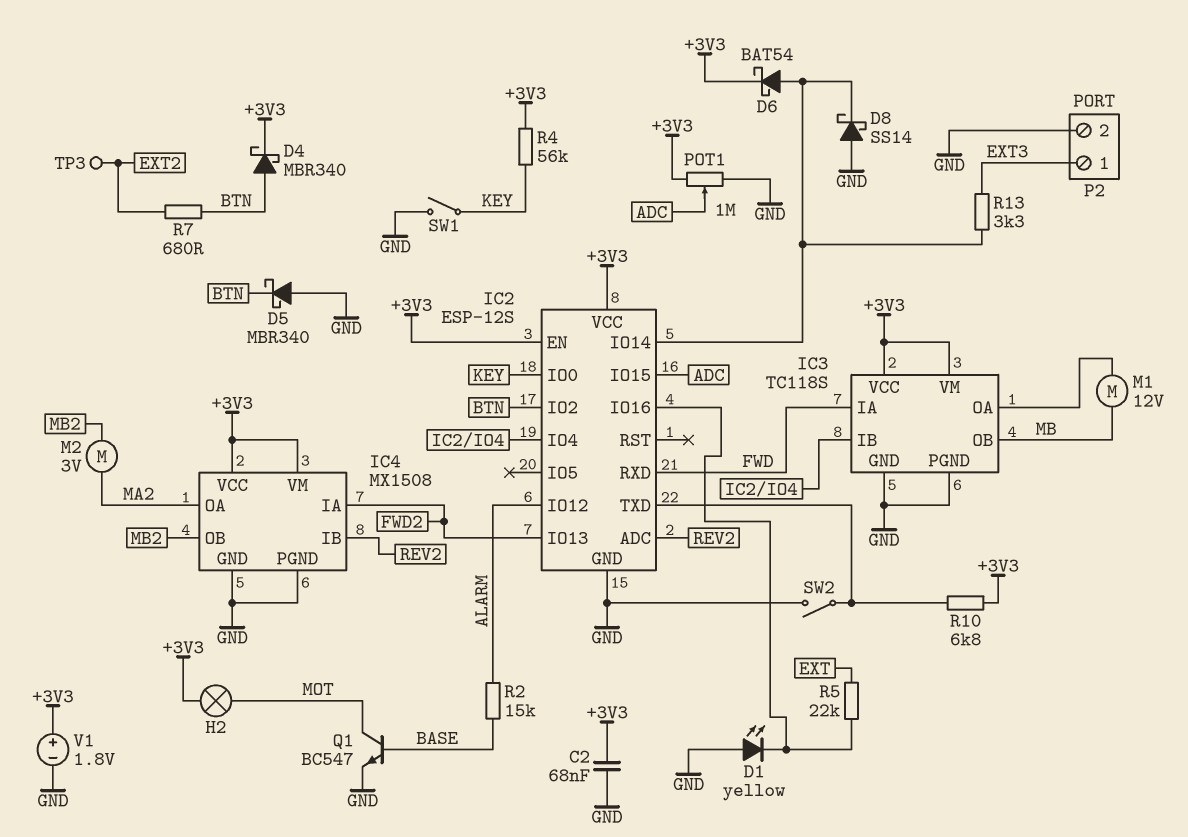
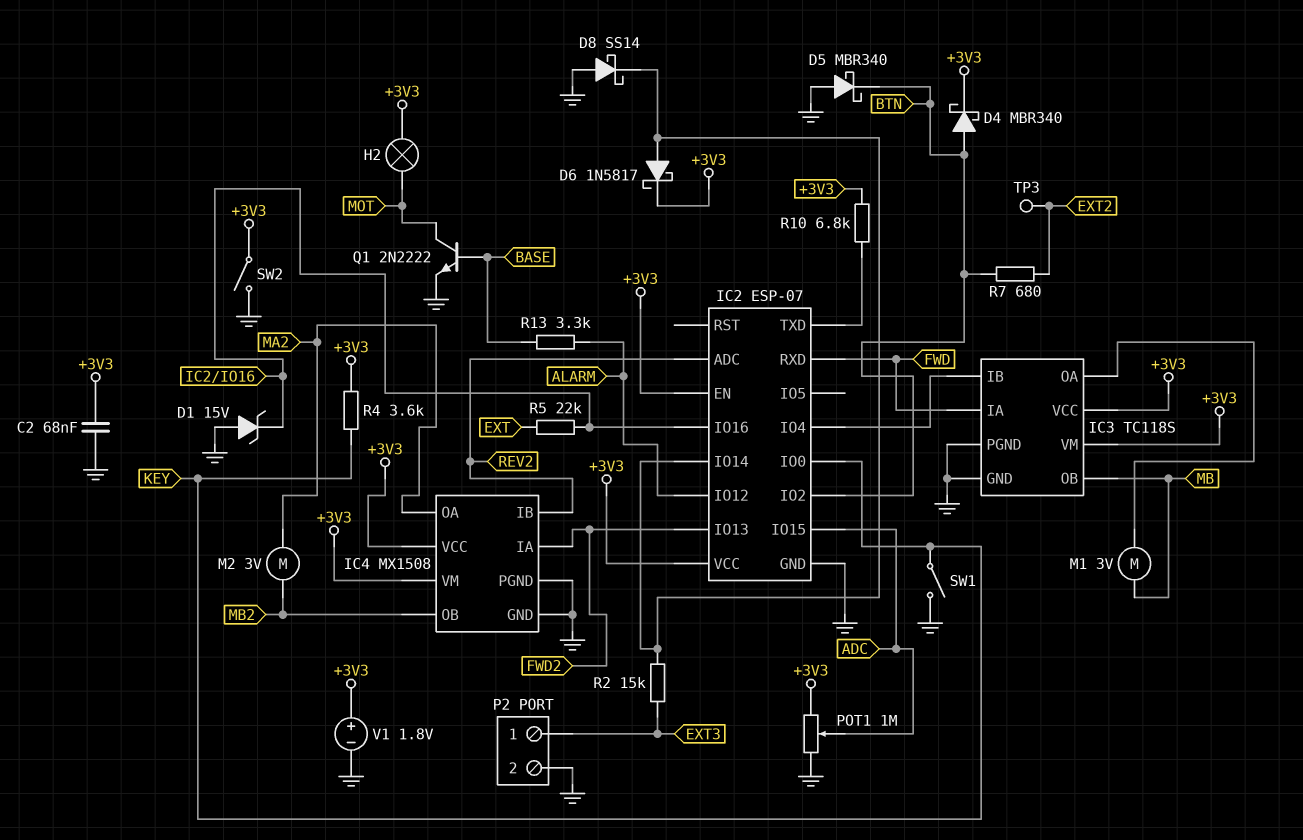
D1: LED yellow (A GND, K IC2/IO16) -> zener 15V (A GND, K IC2/IO16)
D6: schottky BAT54 (A IC2/IO14, K +3V3) -> schottky 1N5817 (A IC2/IO14, K +3V3)
IC2: ESP-12S -> ESP-07
M1: motor 12V (IC3/OA, MB) -> motor 3V (IC3/OA, MB)
Q1: NPN BC547 (B BASE, C MOT, E GND) -> NPN 2N2222 (B BASE, C MOT, E GND)
R2: 15k (ALARM, BASE) -> 15k (EXT3, IC2/IO14)
R4: 56k (+3V3, KEY) -> 3.6k (+3V3, KEY)
R13: 3.3k (EXT3, IC2/IO14) -> 3.3k (ALARM, BASE)
SW2: switch (GND, IC2/TXD) -> switch (+3V3, GND)

